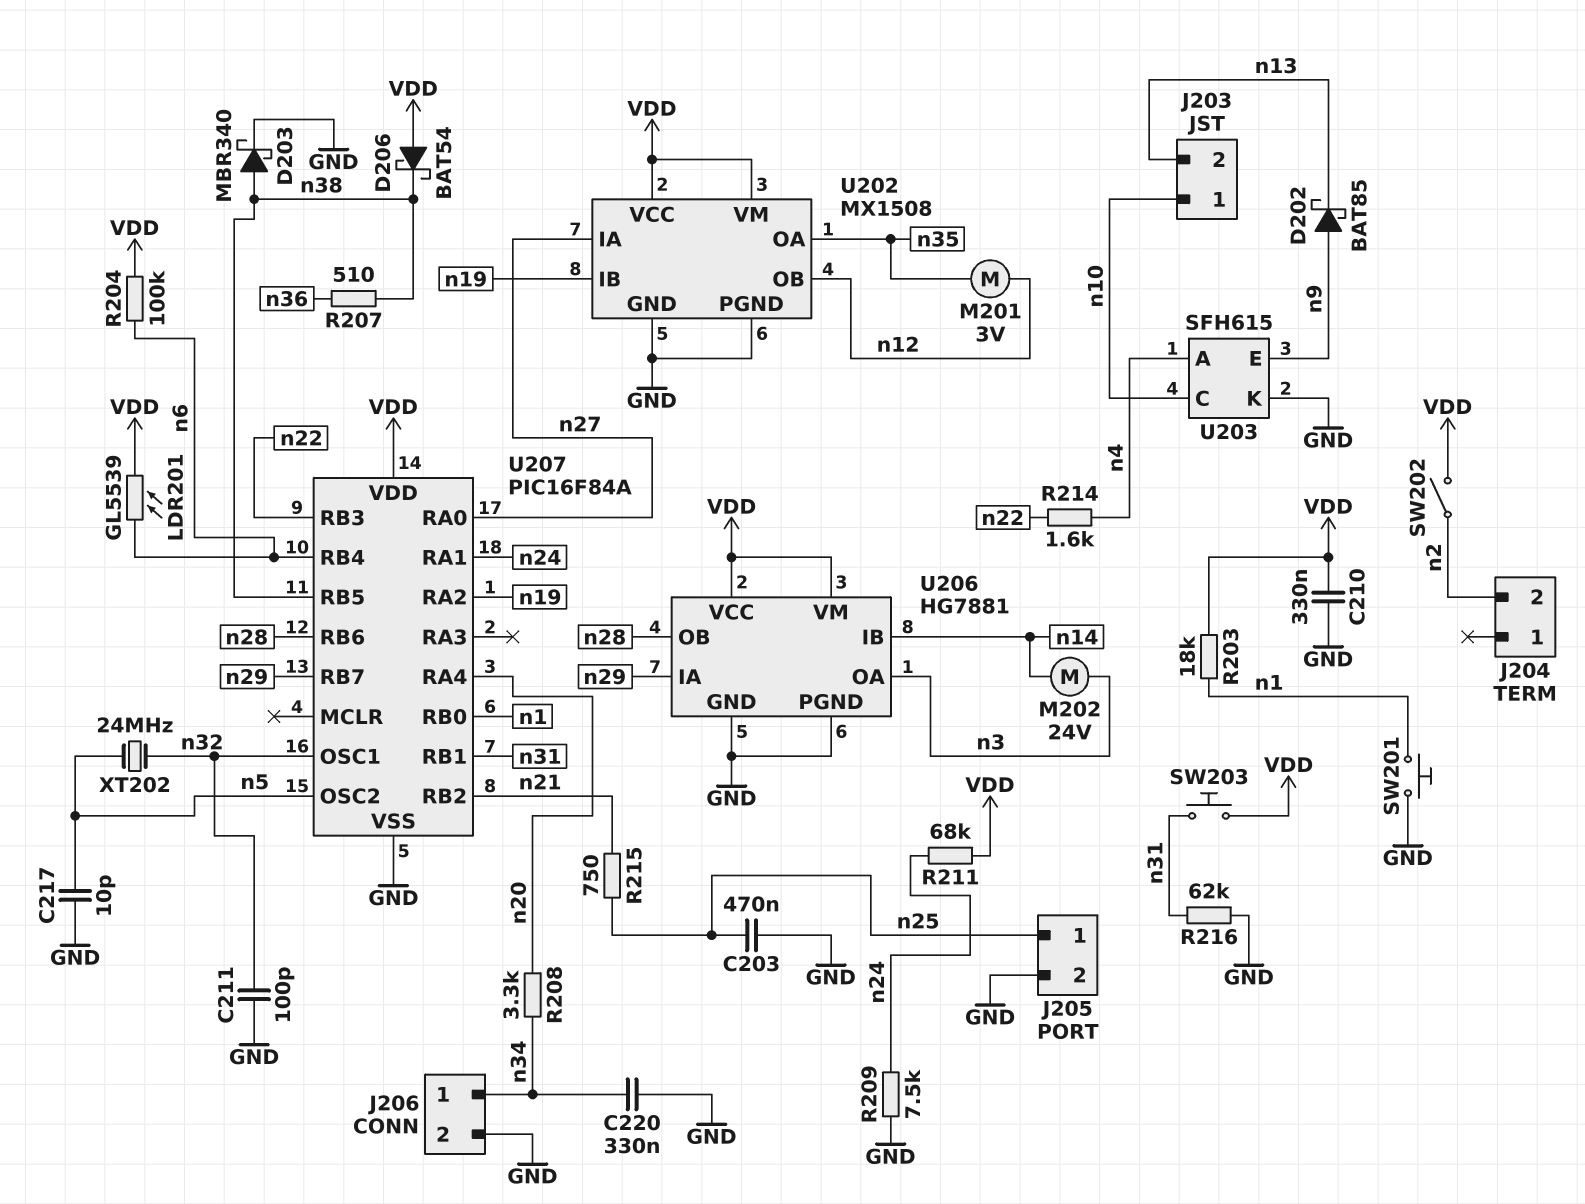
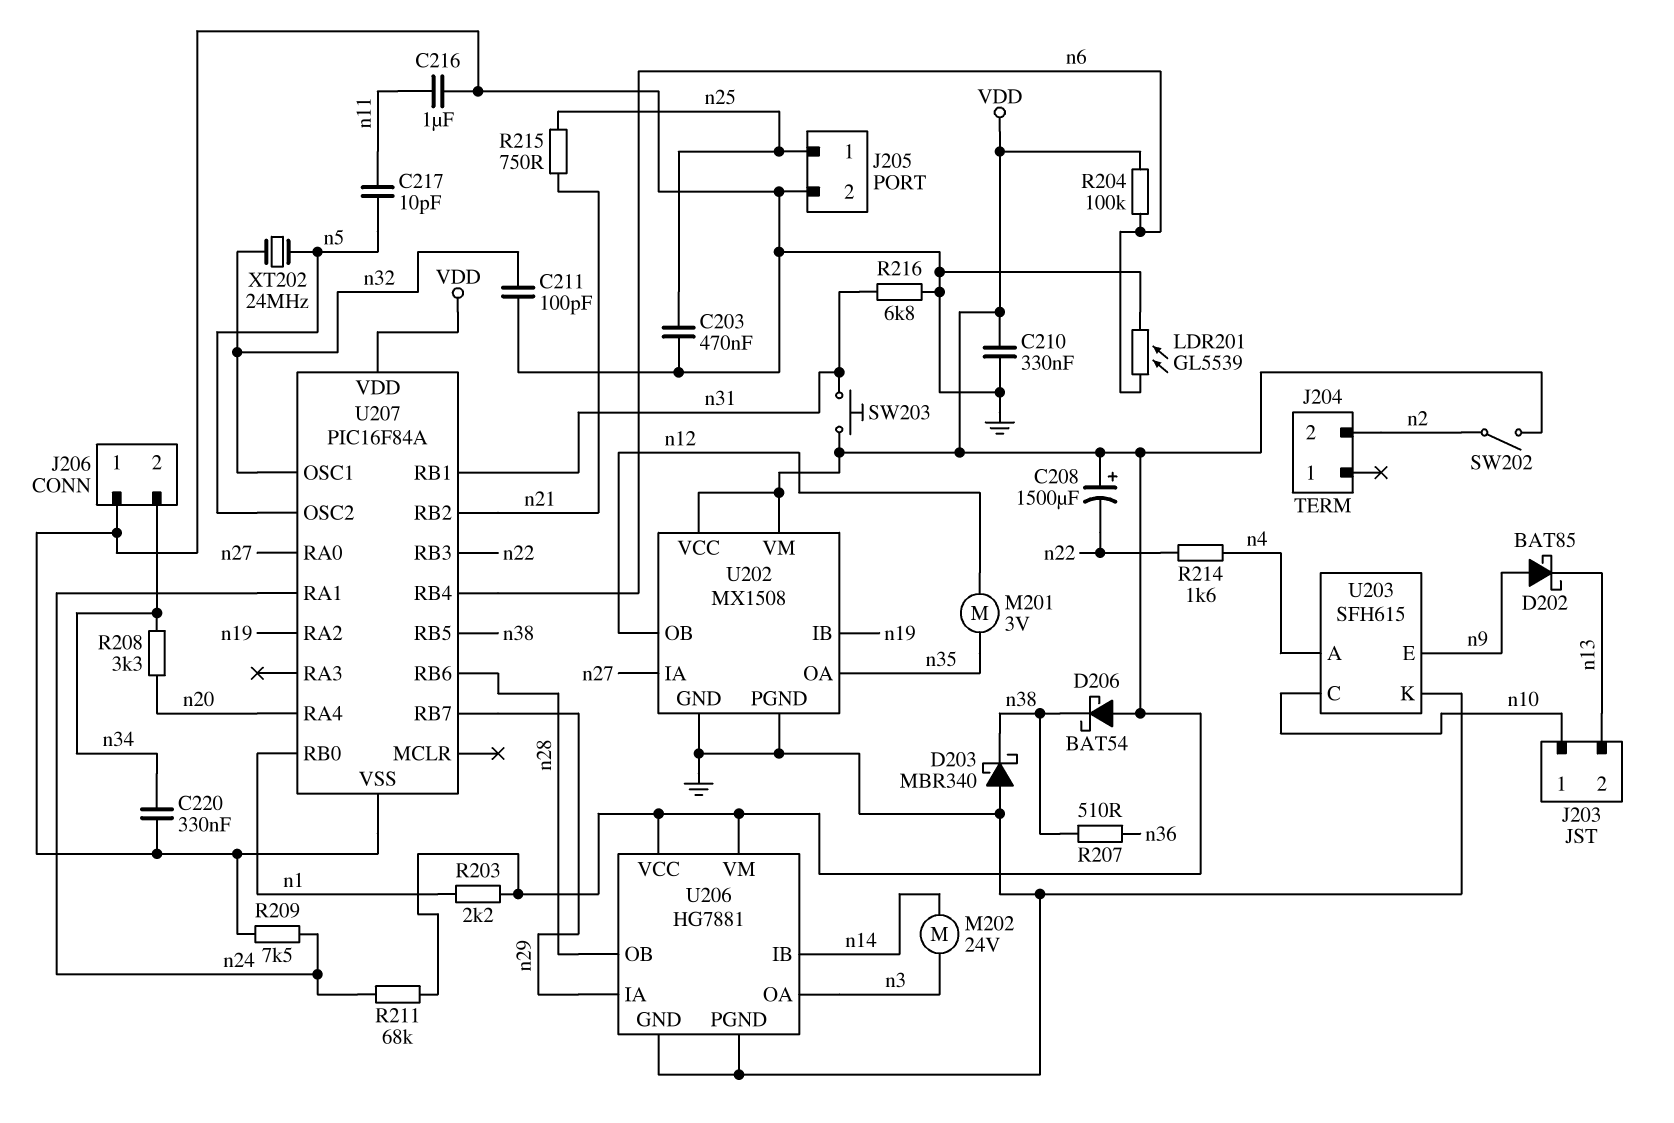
C208: none -> 1500uF (plus VDD, minus n22)
C216: none -> 1uF (GND, n11)
C217: 10pF (GND, n5) -> 10pF (n5, n11)
D203: schottky MBR340 (A n38, K GND) -> schottky MBR340 (A GND, K n38)
J206 pin 1: n34 -> GND
J206 pin 2: GND -> n34
LDR201: GL5539 (VDD, n6) -> GL5539 (GND, n6)
R203: 18k (VDD, n1) -> 2.2k (VDD, n1)
R216: 62k (GND, n31) -> 6.8k (GND, n31)
SW201: button (GND, n1) -> none

